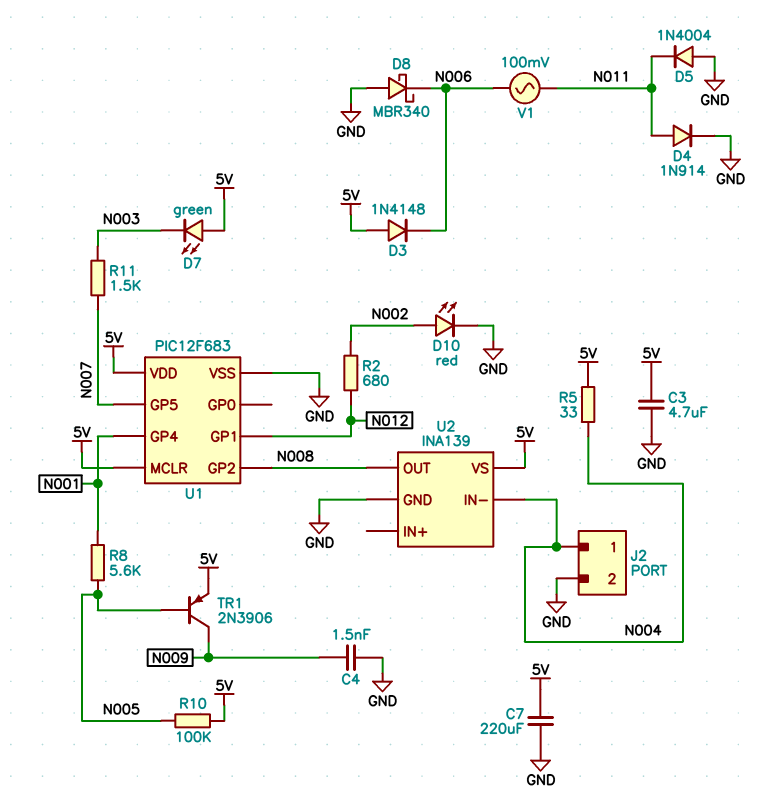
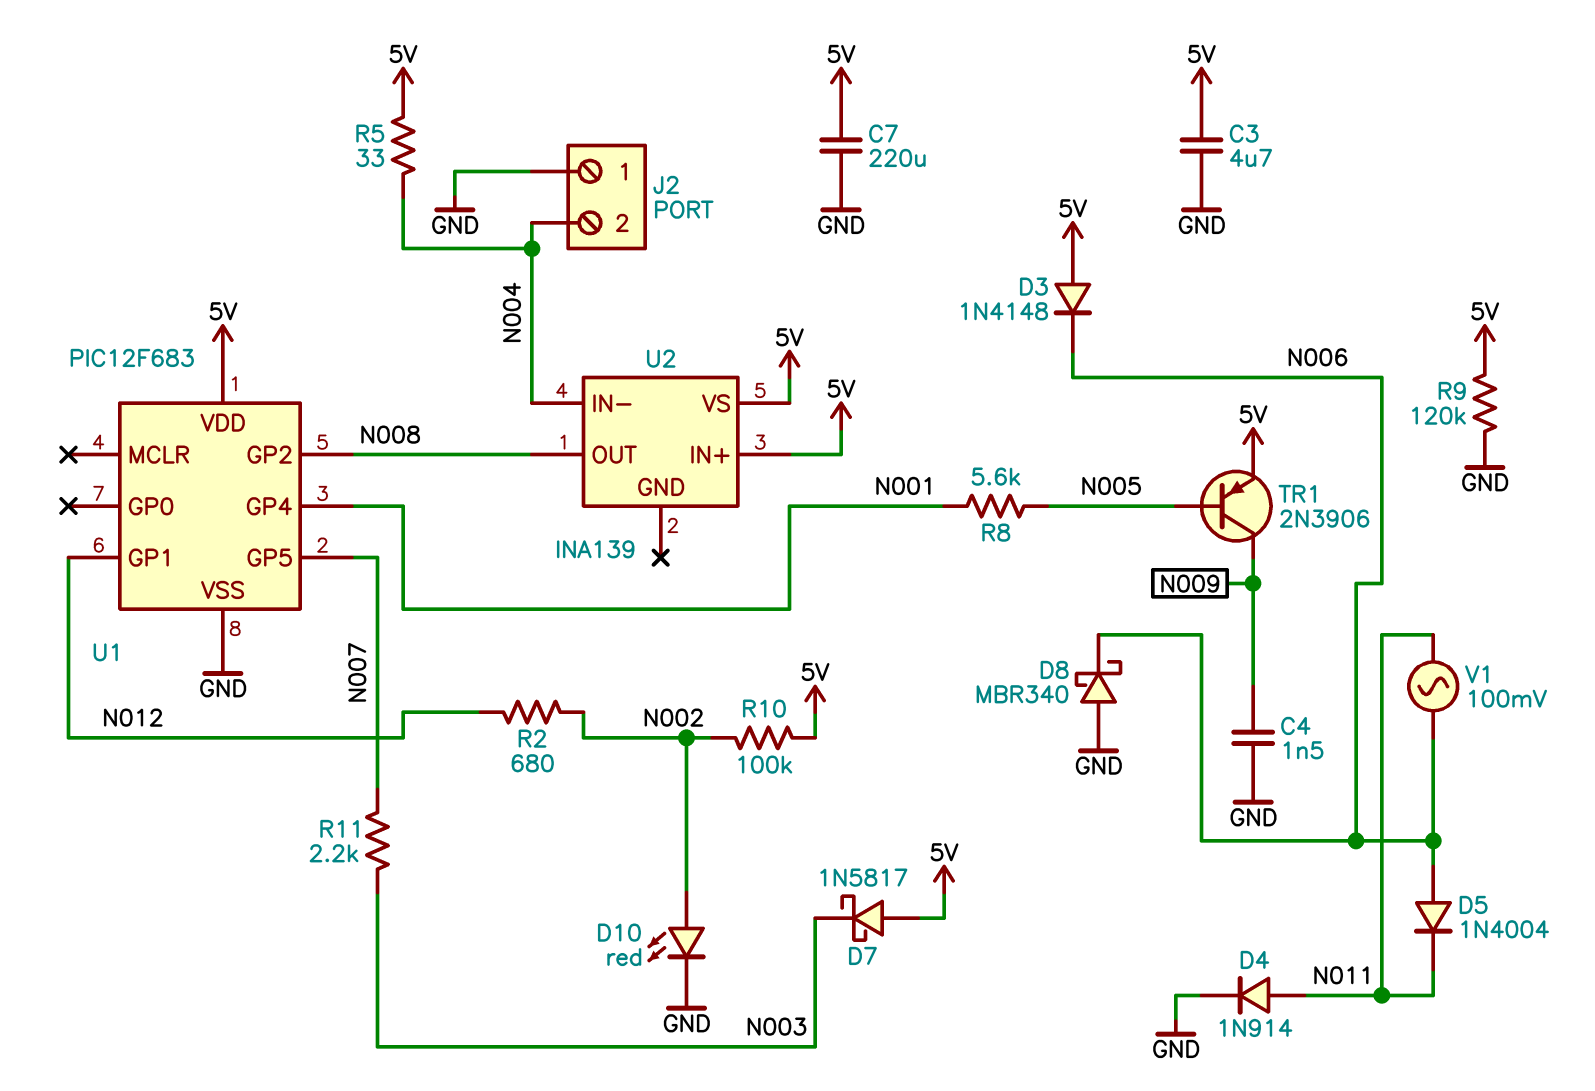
D5: diode 1N4004 (A GND, K N011) -> diode 1N4004 (A N006, K N011)
D7: LED green (A 5V, K N003) -> schottky 1N5817 (A 5V, K N003)
J2 pin 1: N004 -> GND
J2 pin 2: GND -> N004
R9: none -> 120k (5V, GND)
R10: 100k (5V, N005) -> 100k (5V, N002)
R11: 1.5k (N003, N007) -> 2.2k (N003, N007)
U1 pin MCLR: 5V -> none
U2 pin GND: GND -> none
U2 pin IN+: none -> 5V

